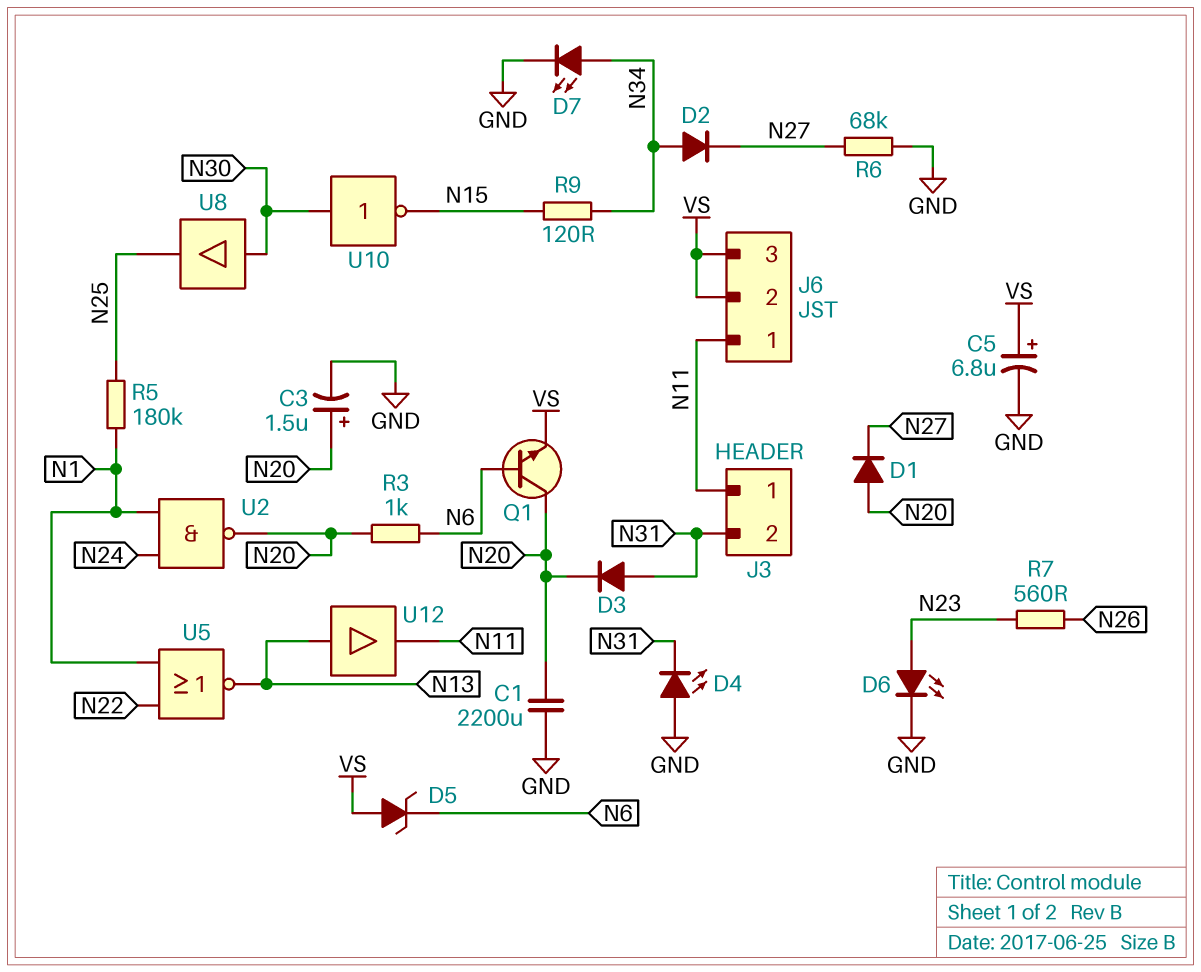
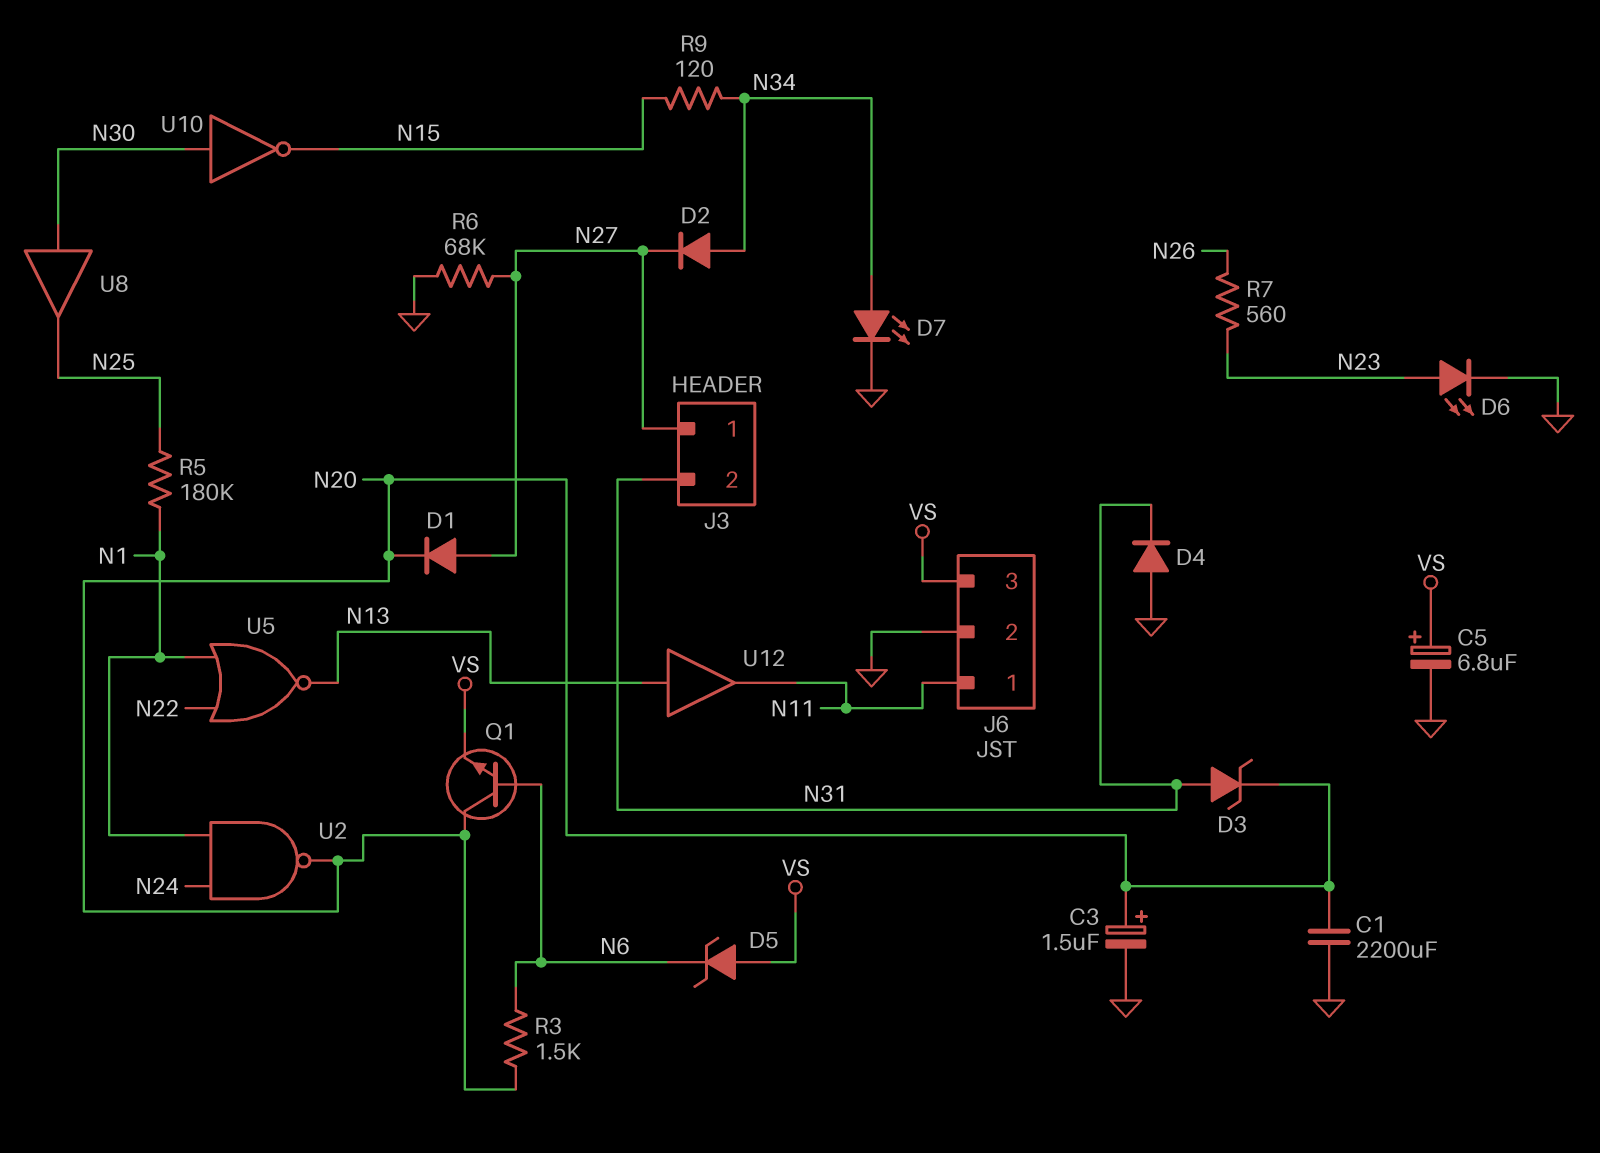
D1: diode (A N20, K N27) -> diode (A N27, K N20)
D3: diode (A N31, K N20) -> zener (A N31, K N20)
D4: LED (A GND, K N31) -> diode (A GND, K N31)
J3 pin 1: N11 -> N27
J6 pin 2: VS -> GND
R3: 1k (N6, N20) -> 1.5k (N6, N20)

